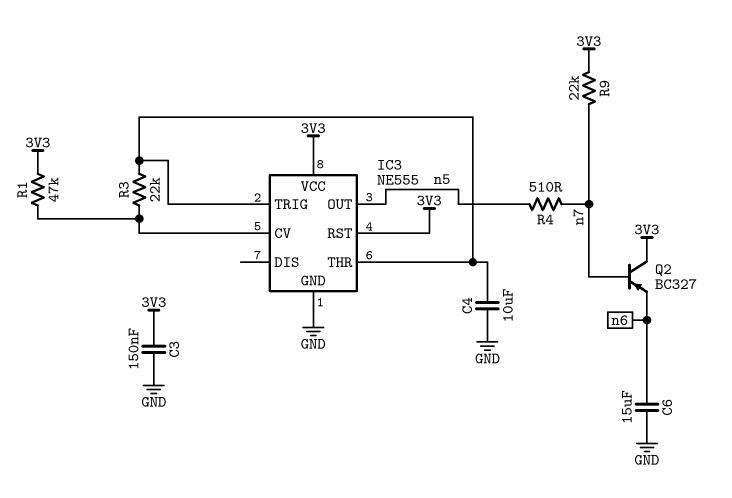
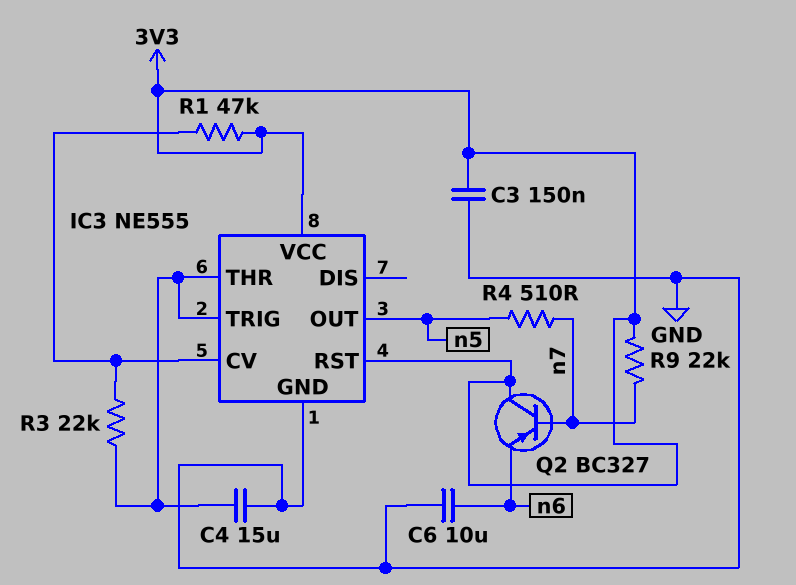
C4: 10uF (GND, IC3/THR) -> 15uF (GND, IC3/THR)
C6: 15uF (GND, n6) -> 10uF (GND, n6)

